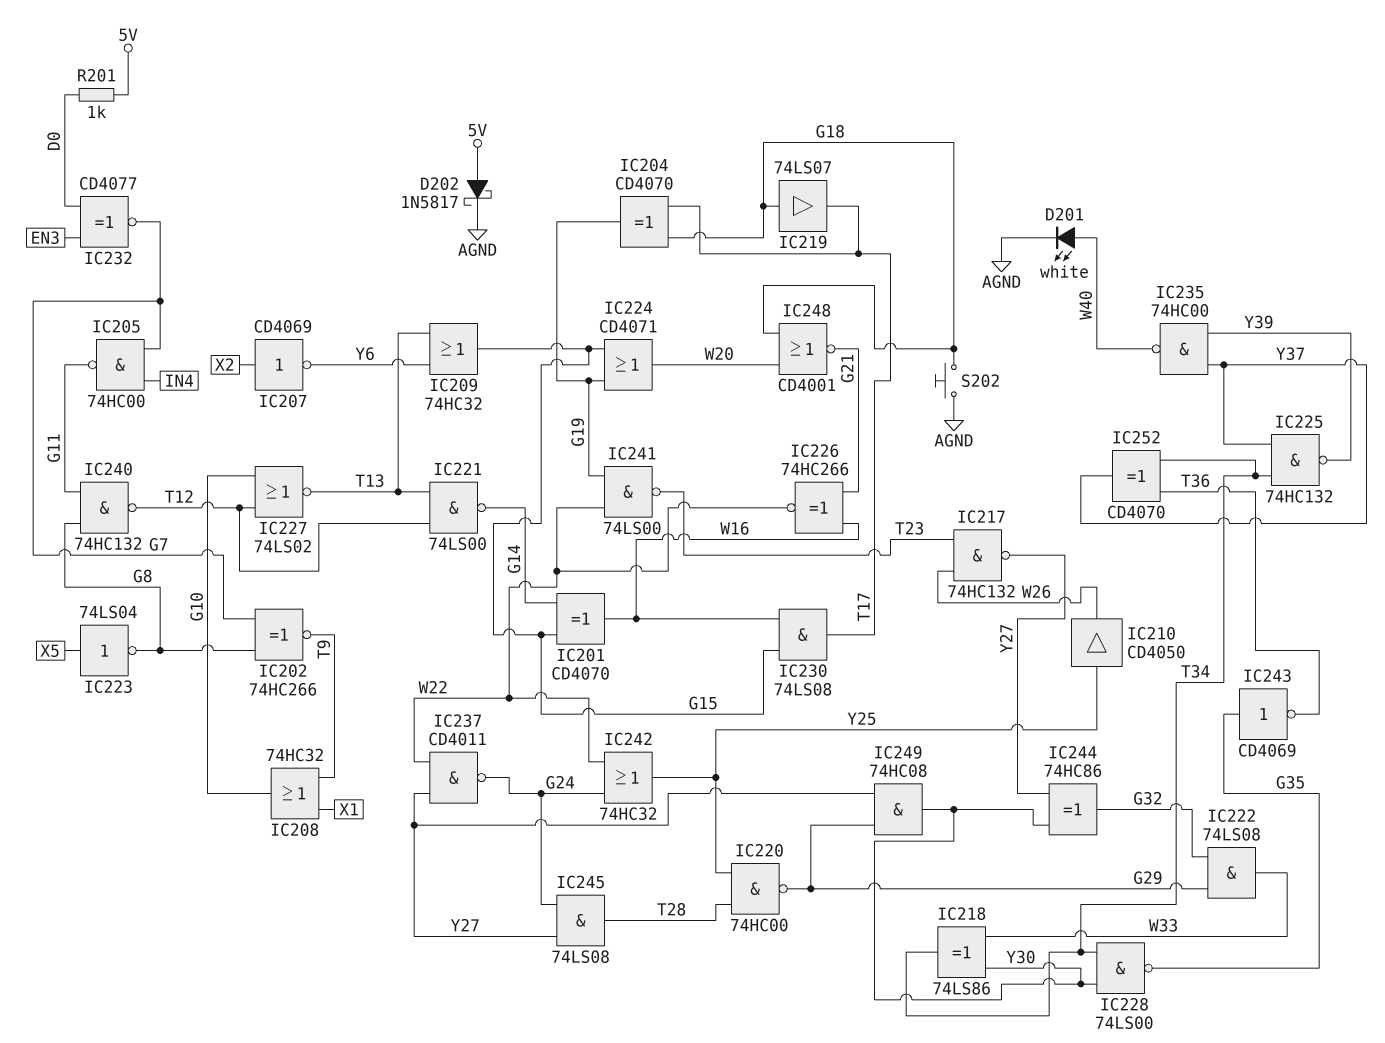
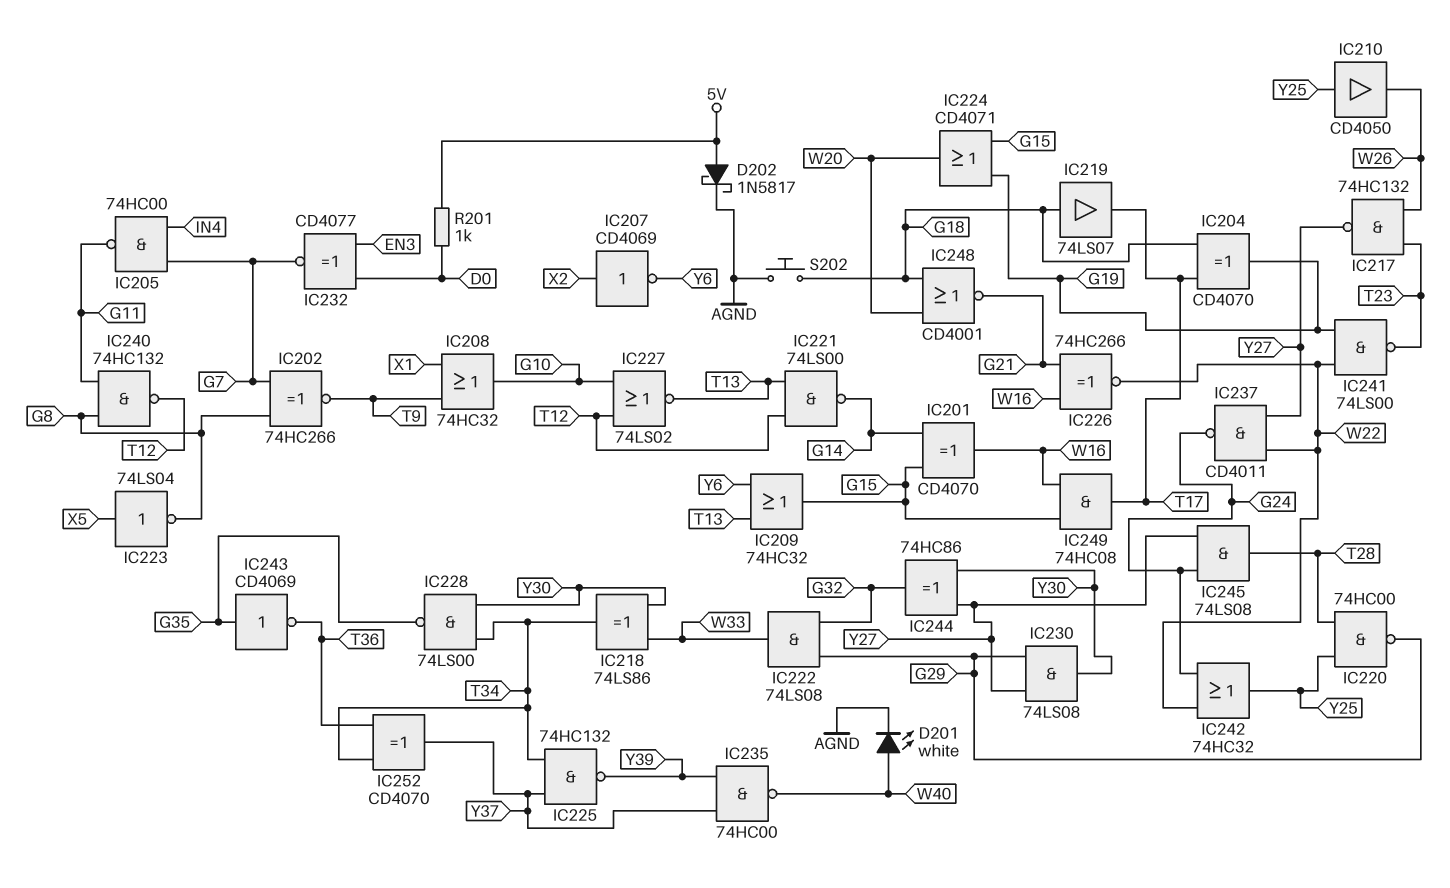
IC230: AND 74LS08 (in G15, in W16, out T17) -> AND 74LS08 (in G29, in Y27, out Y30)
IC249: AND 74HC08 (in G29, in Y27, out Y30) -> AND 74HC08 (in G15, in W16, out T17)

